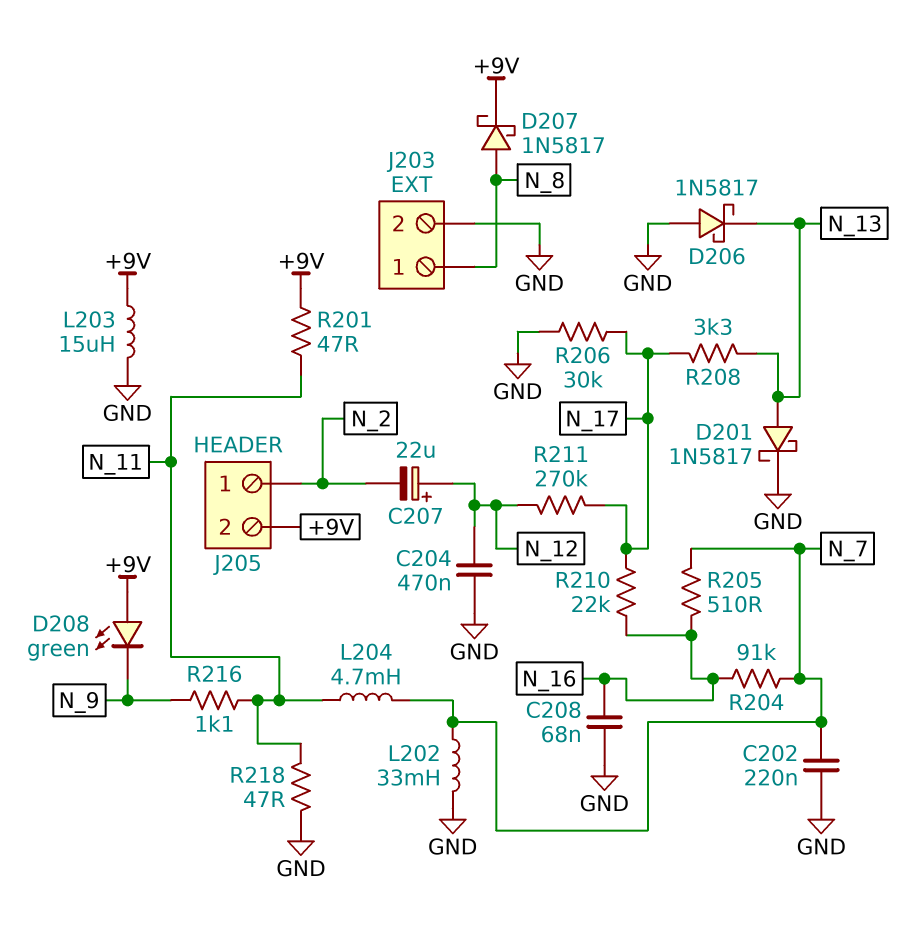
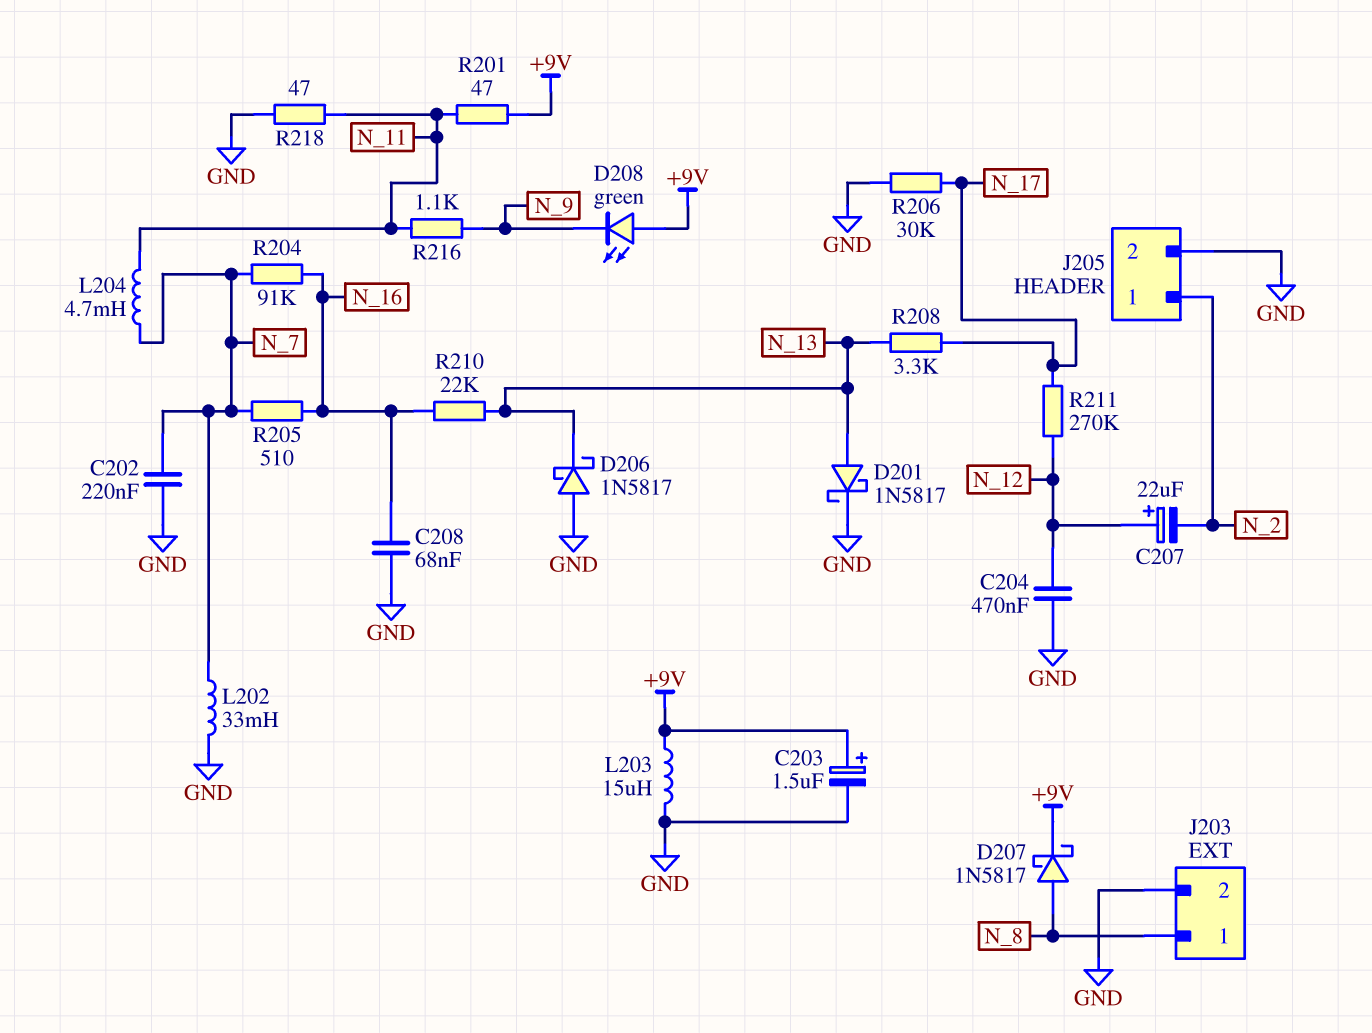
C203: none -> 1.5uF (plus +9V, minus GND)
J205 pin 2: +9V -> GND
R210: 22k (N_16, N_17) -> 22k (N_13, N_16)

